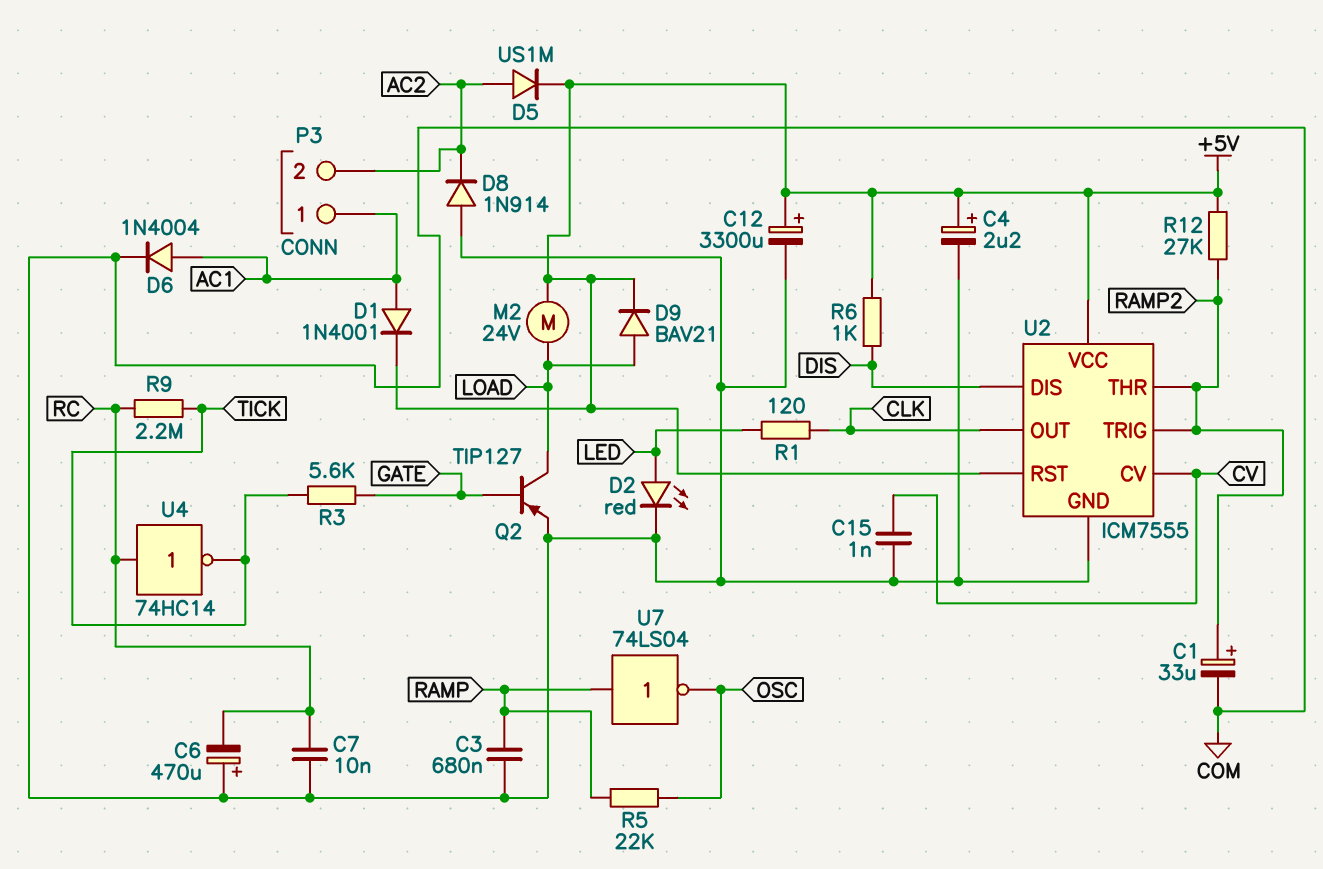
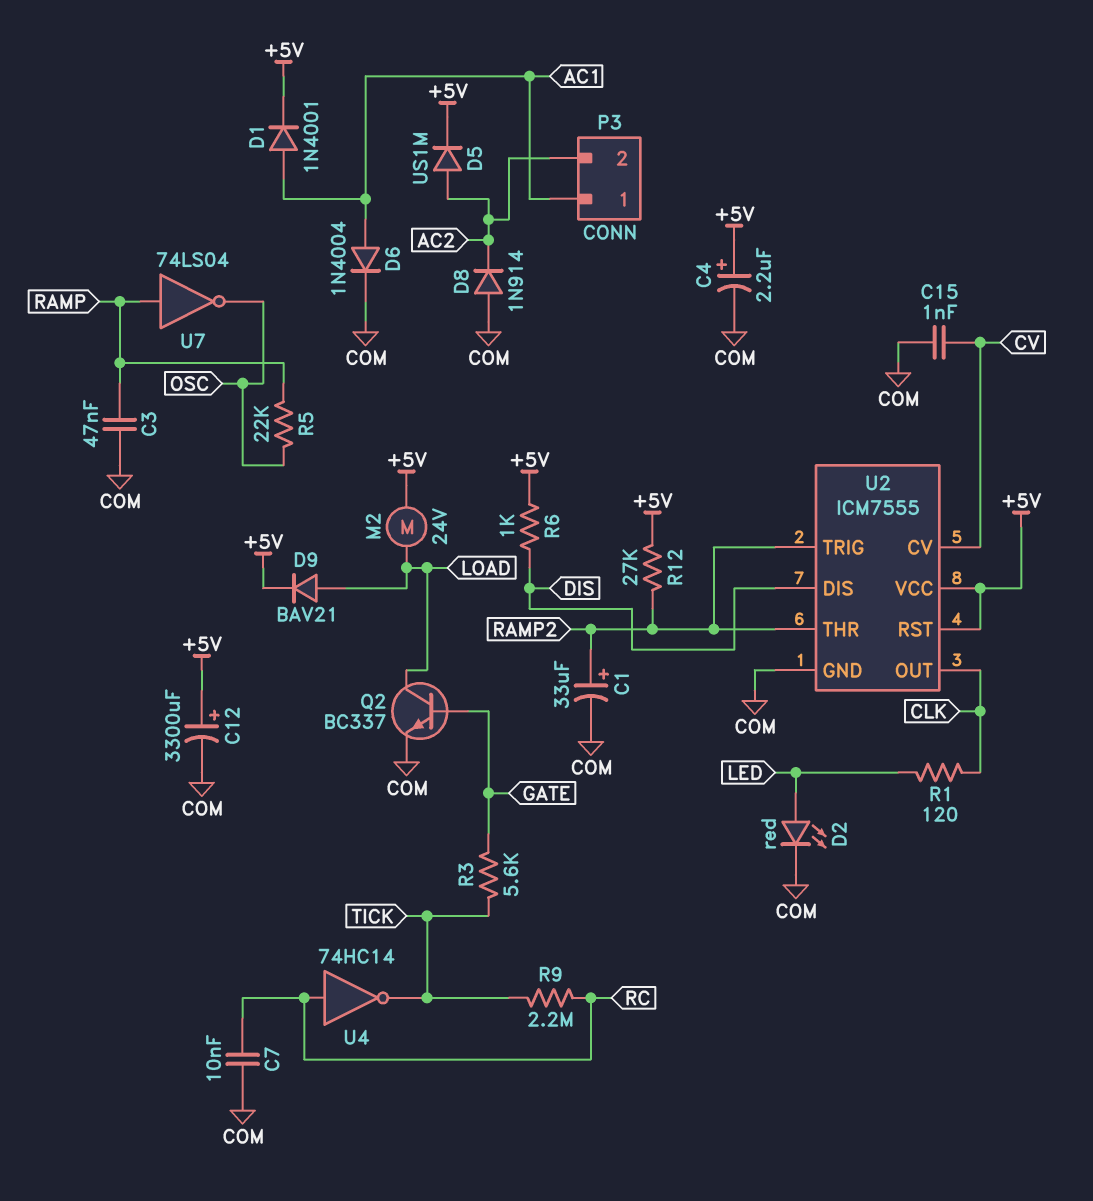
C3: 680nF (COM, RAMP) -> 47nF (COM, RAMP)
C6: 470uF (plus COM, minus RC) -> none
Q2: PNP TIP127 (B GATE, C LOAD, E COM) -> NPN BC337 (B GATE, C LOAD, E COM)

